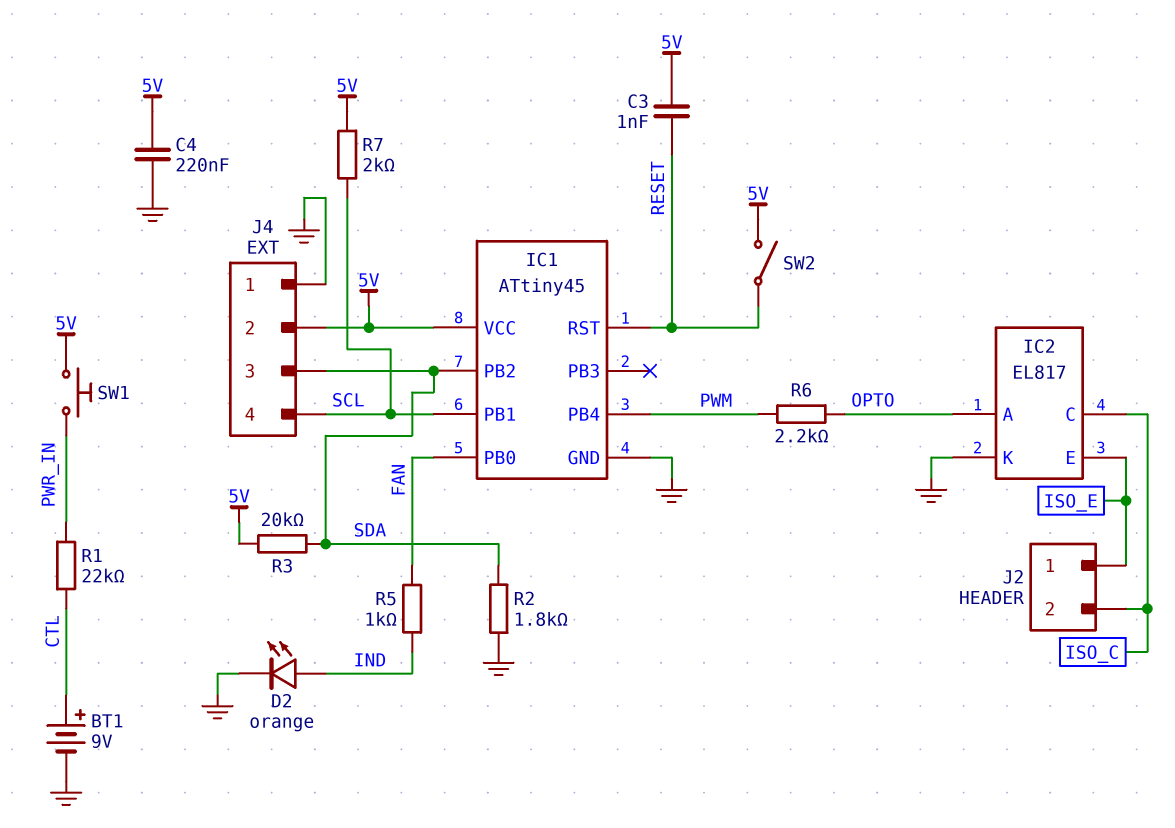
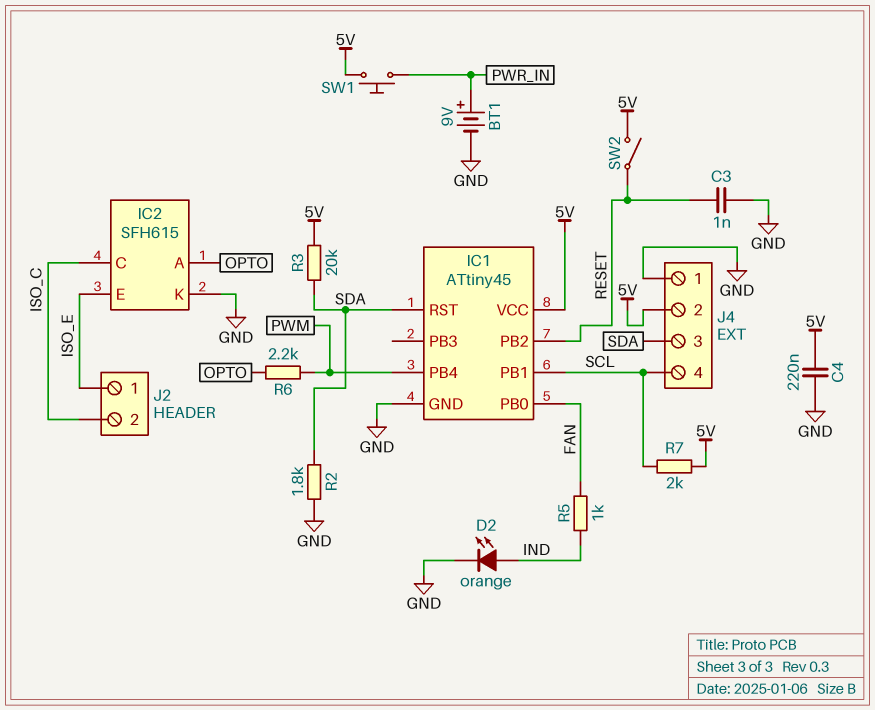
BT1: 9V (plus CTL, minus GND) -> 9V (plus PWR_IN, minus GND)
C3: 1nF (5V, RESET) -> 1nF (GND, RESET)
IC1 pin PB2: SDA -> RESET
IC1 pin RST: RESET -> SDA
IC2: EL817 -> SFH615
R1: 22k (CTL, PWR_IN) -> none

